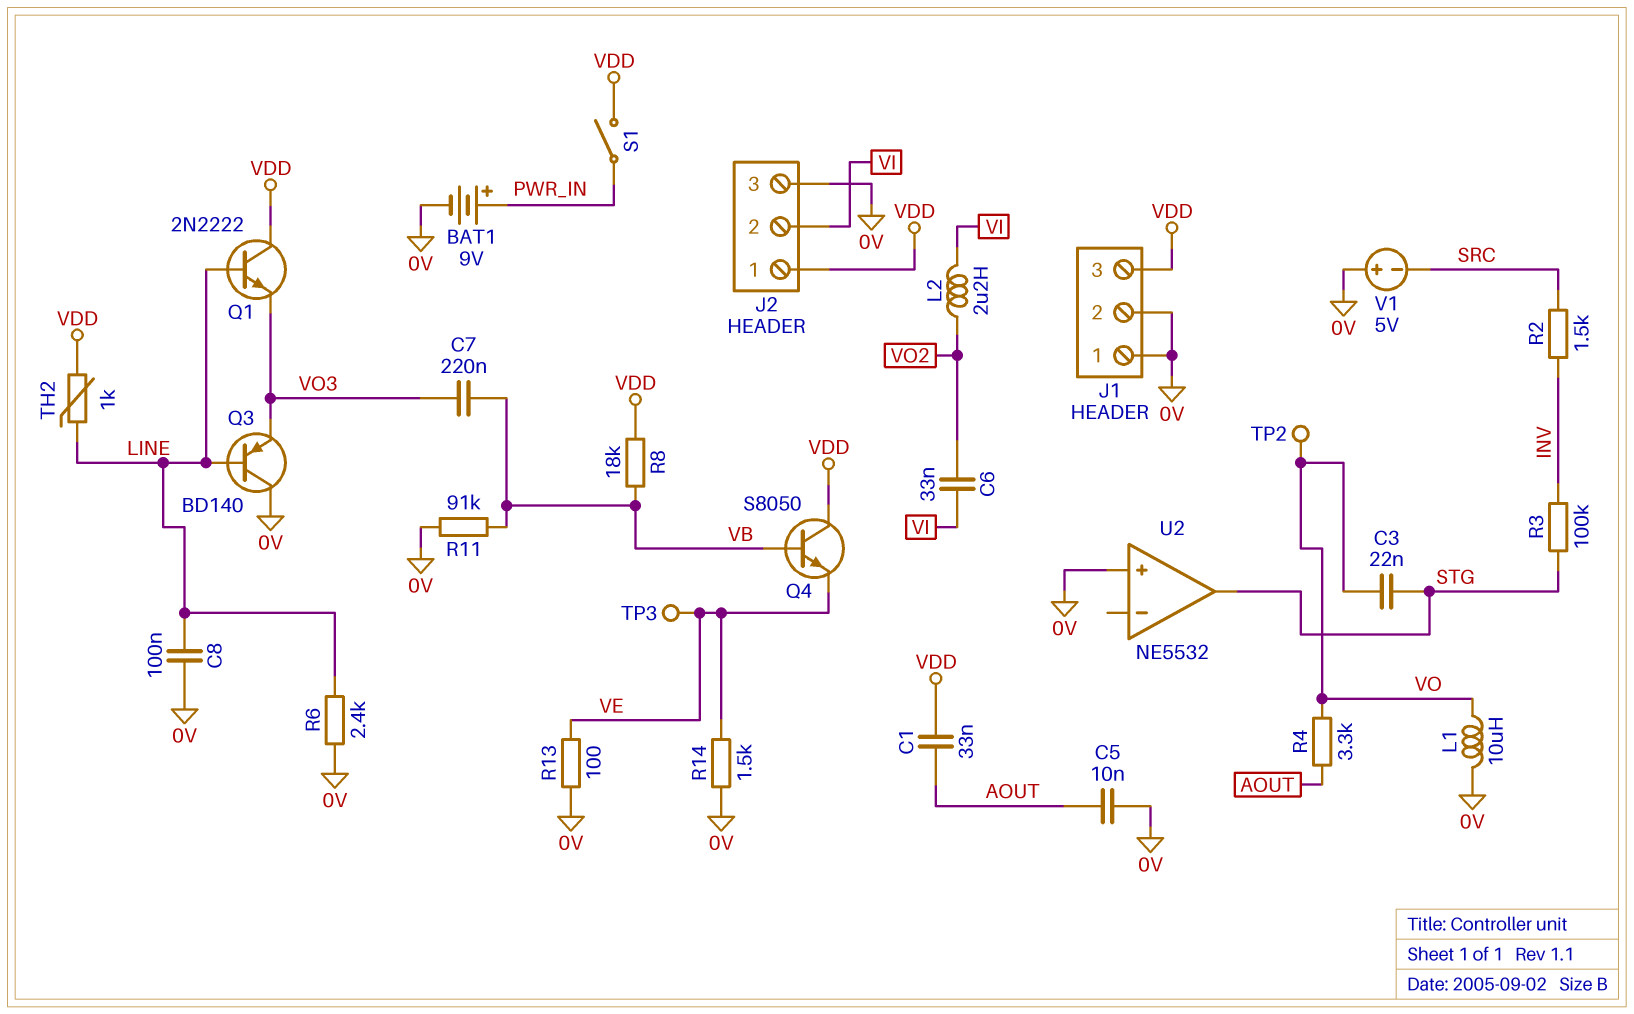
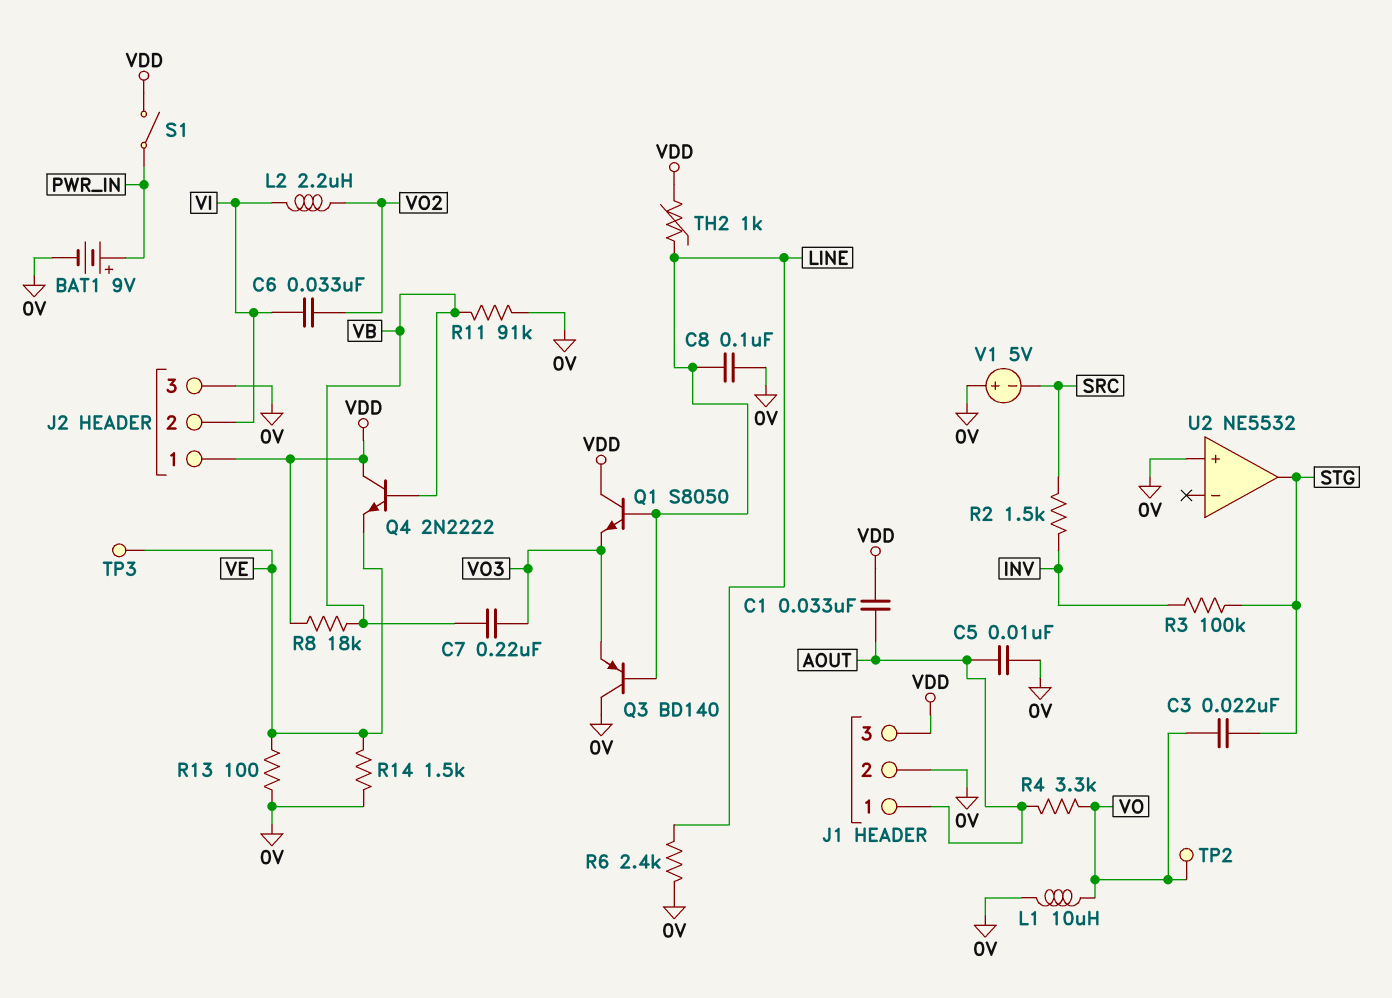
J1 pin 1: 0V -> AOUT
Q1: NPN 2N2222 (B LINE, C VDD, E VO3) -> NPN S8050 (B LINE, C VDD, E VO3)
Q4: NPN S8050 (B VB, C VDD, E VE) -> NPN 2N2222 (B VB, C VDD, E VE)

